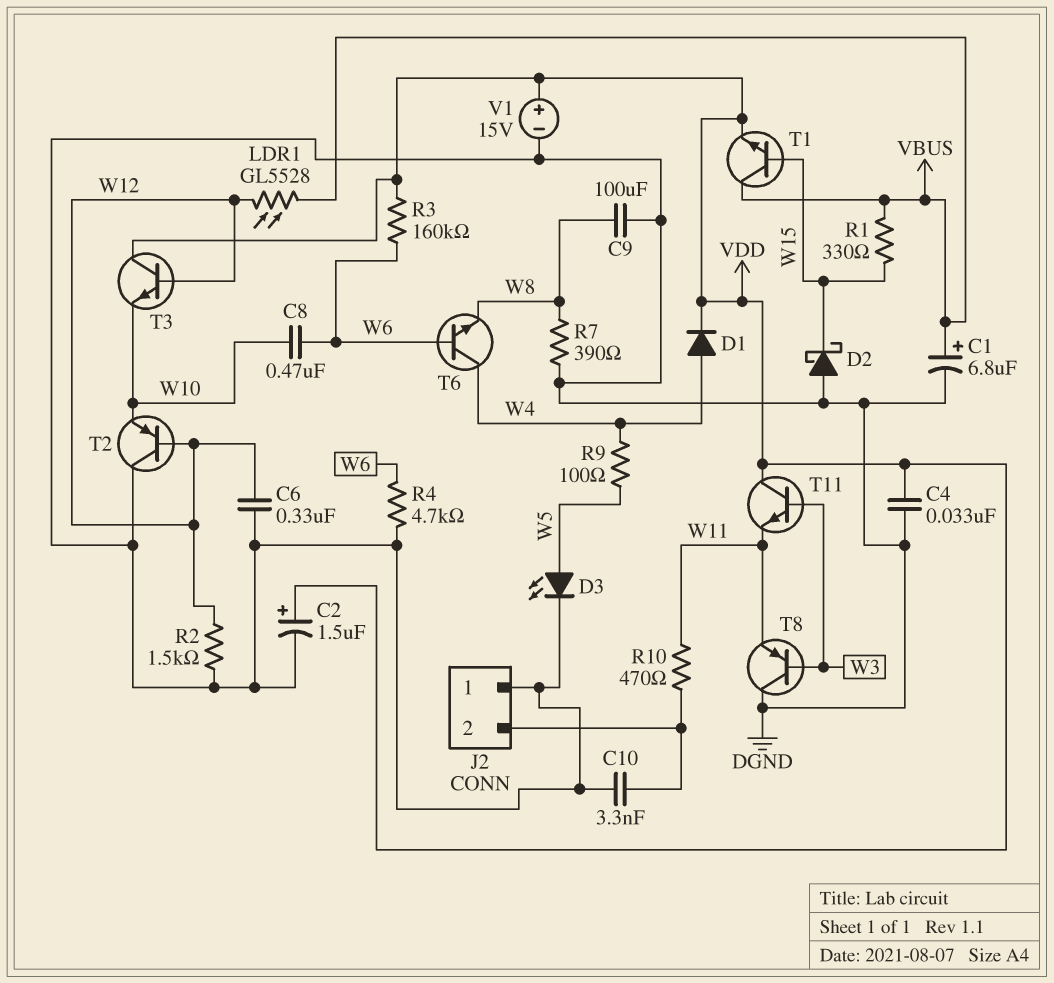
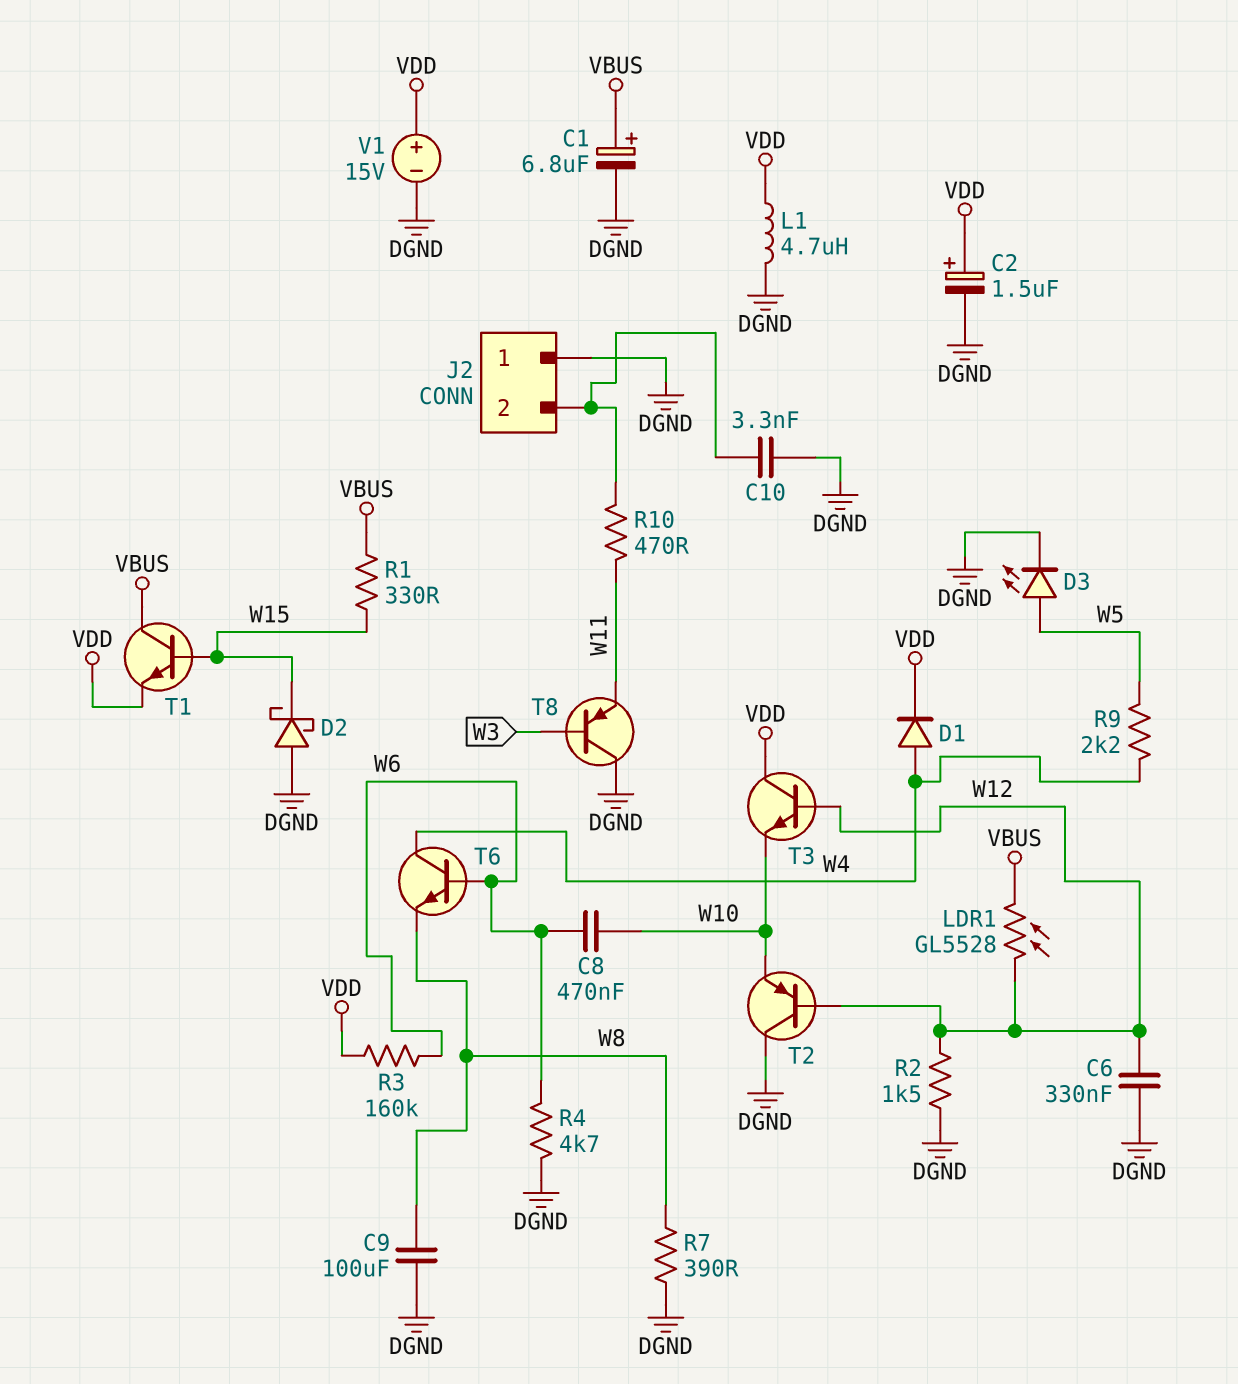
C4: 33nF (DGND, VDD) -> none
L1: none -> 4.7uH (DGND, VDD)
R9: 100 (W4, W5) -> 2.2k (W4, W5)
T11: NPN (B W3, C VDD, E W11) -> none

